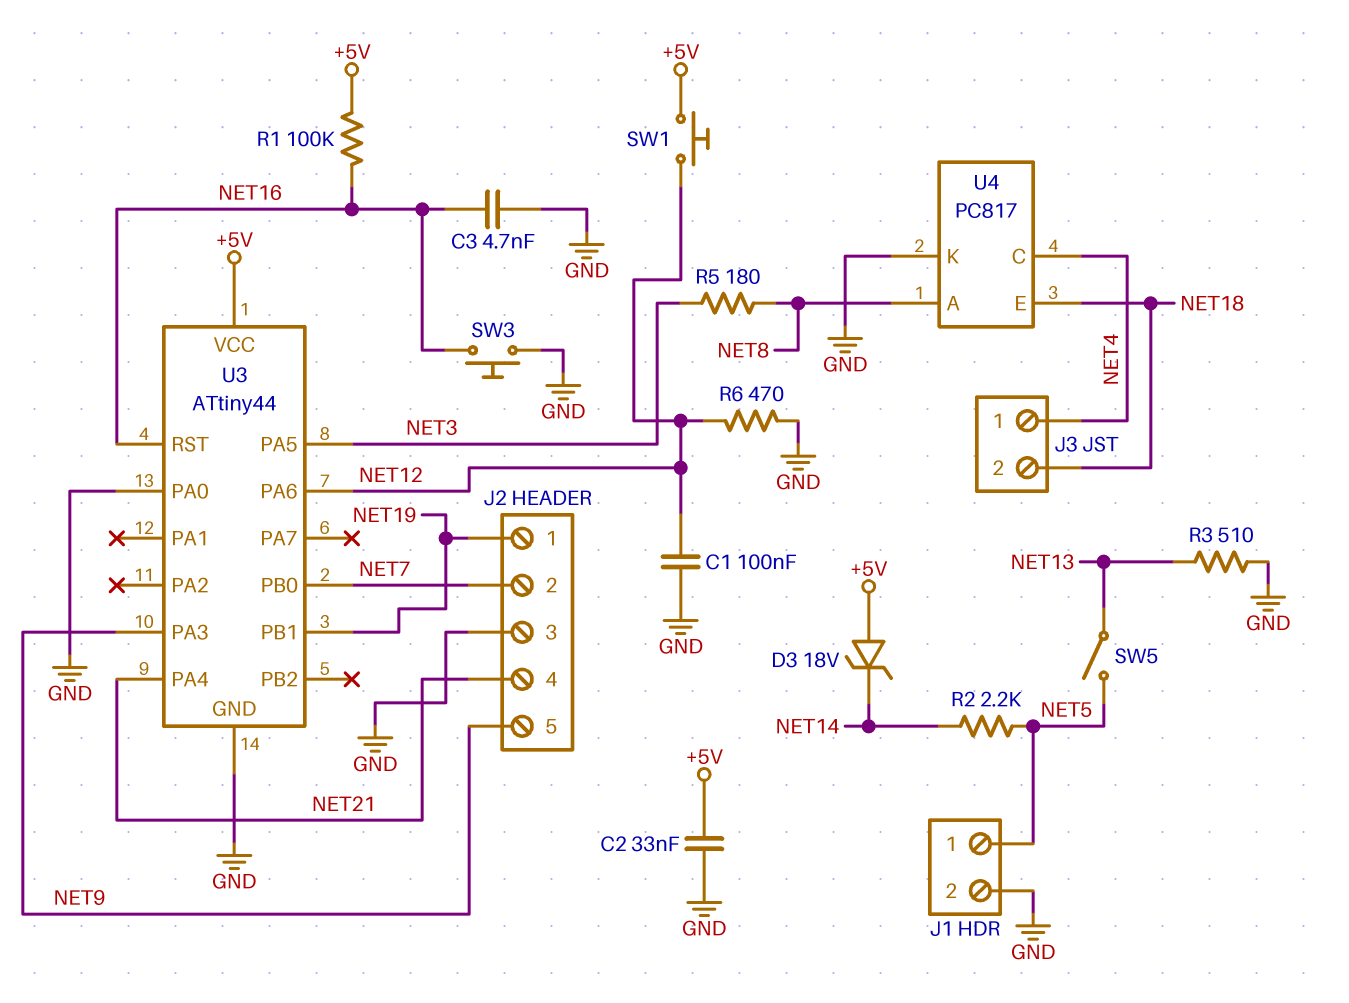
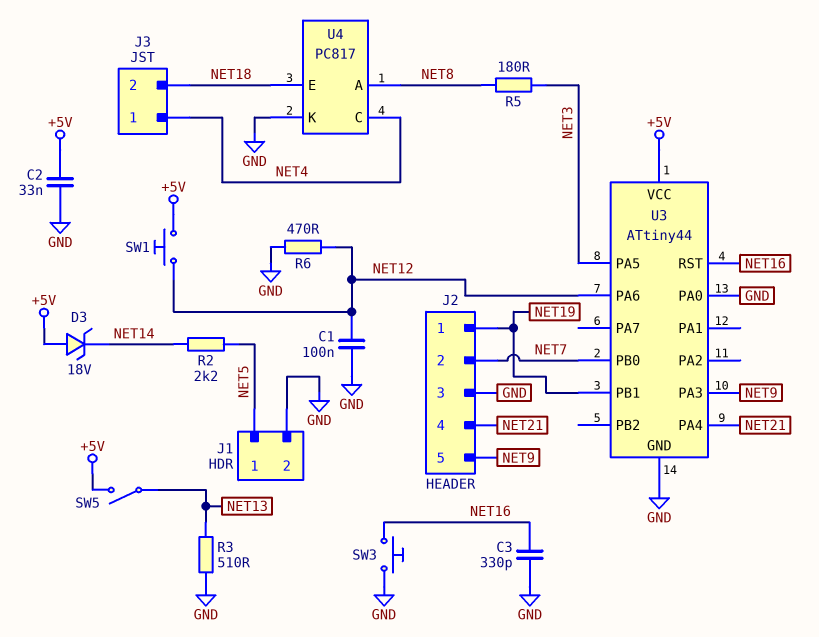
C3: 4.7nF (GND, NET16) -> 330pF (GND, NET16)
R1: 100k (+5V, NET16) -> none
SW5: switch (NET5, NET13) -> switch (+5V, NET13)

